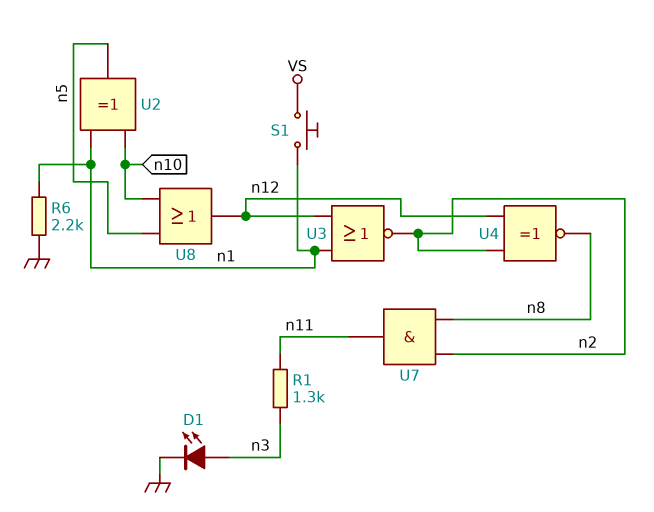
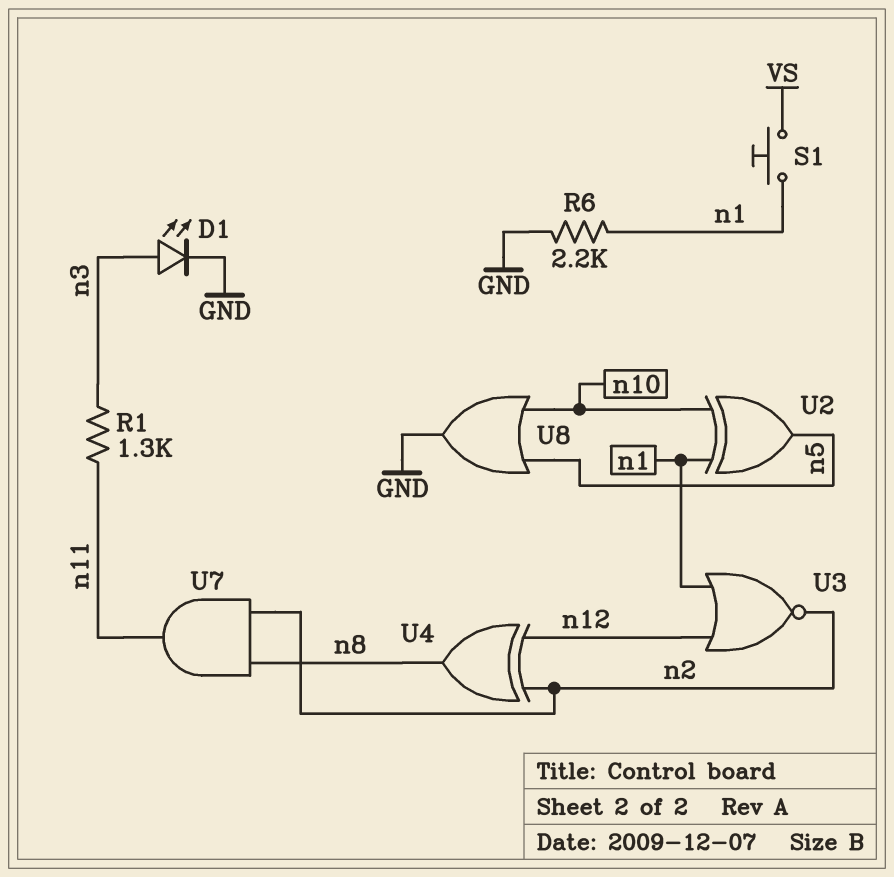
U4: XNOR (in n2, in n12, out n8) -> XOR (in n2, in n12, out n8)
U8: OR (in n5, in n10, out n12) -> OR (in n5, in n10, out GND)

